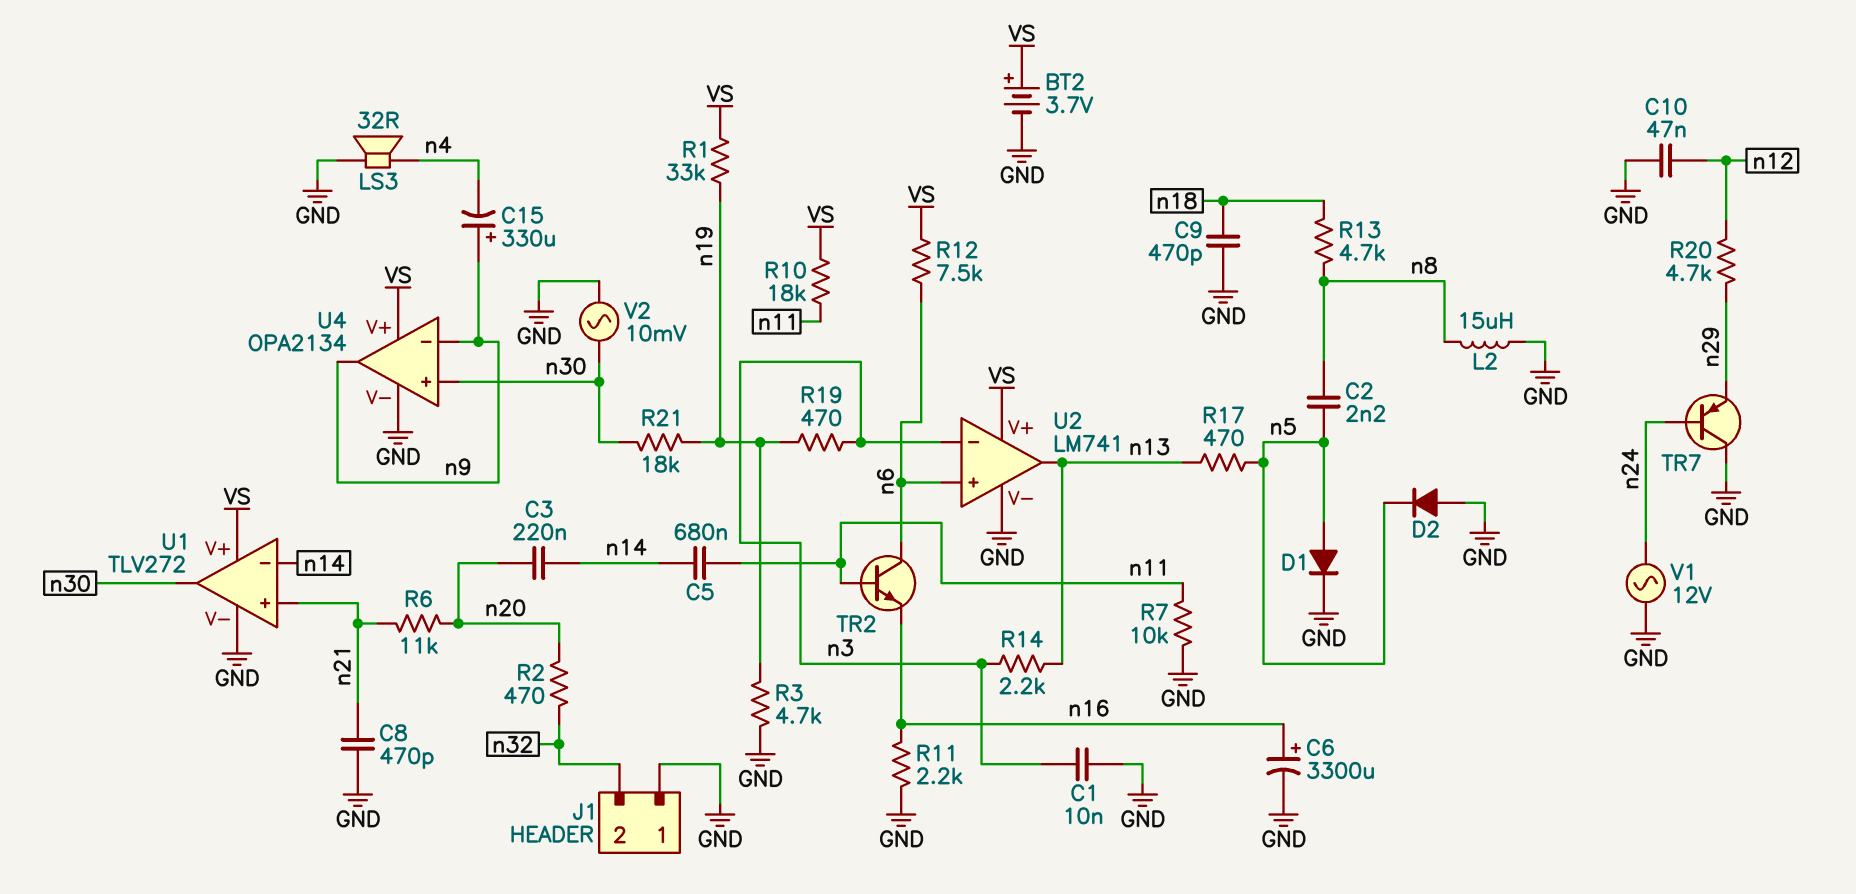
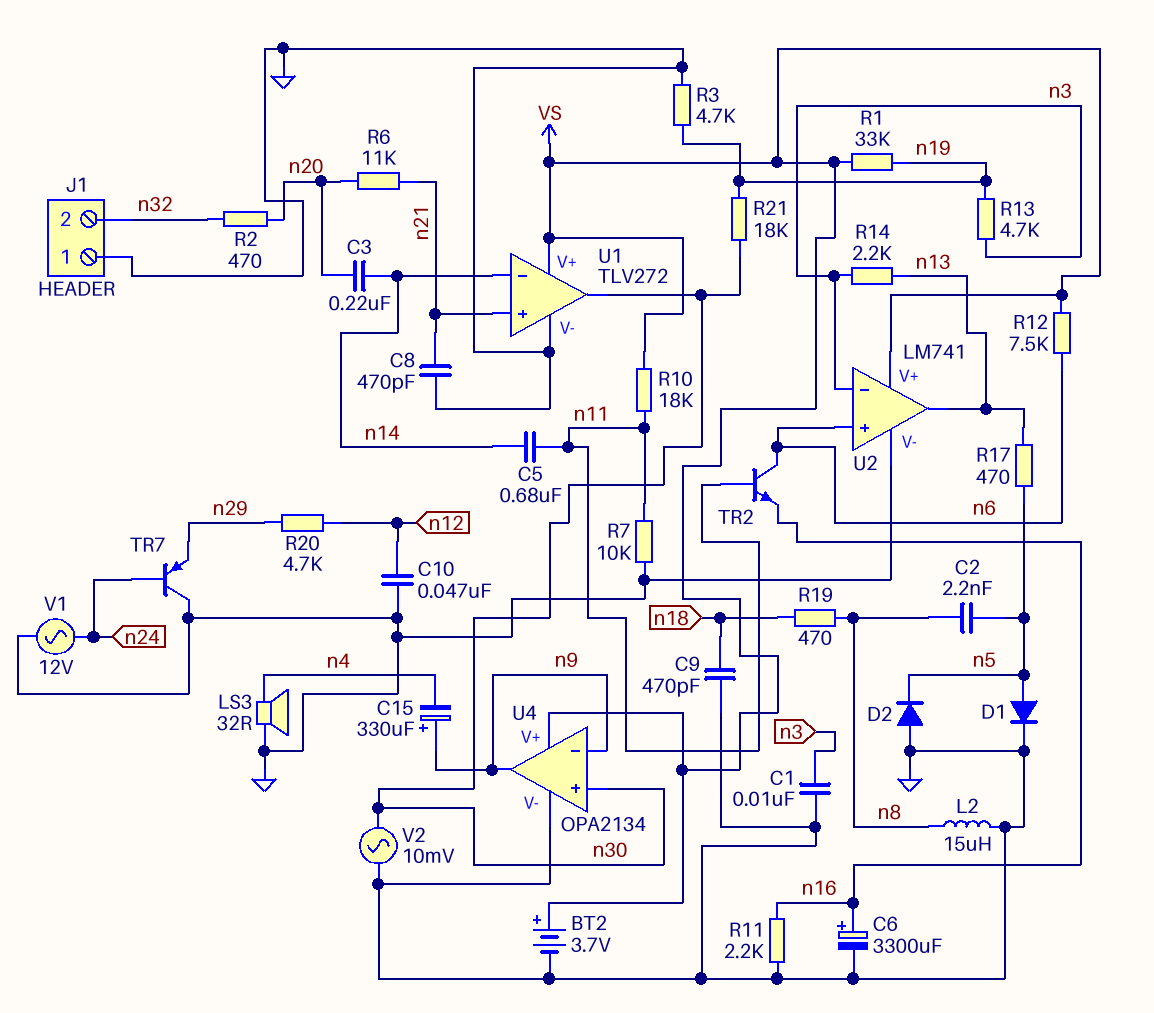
R13: 4.7k (n8, n18) -> 4.7k (n3, n19)
R19: 470 (n3, n19) -> 470 (n8, n18)

